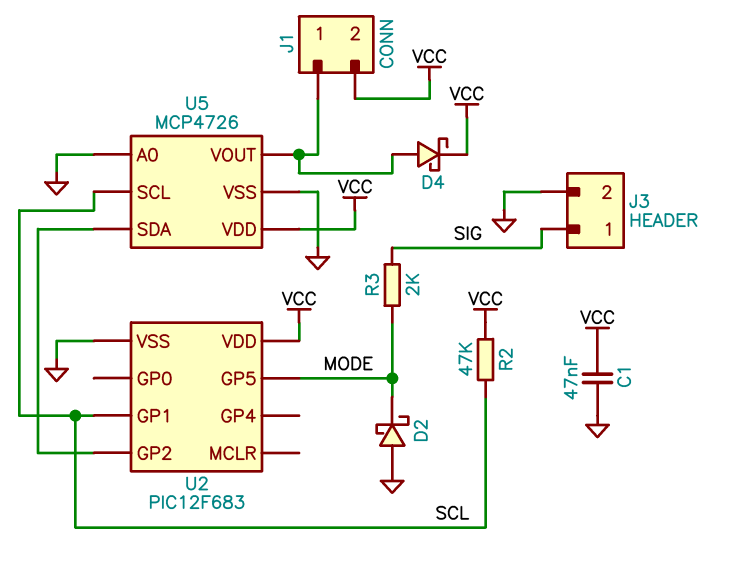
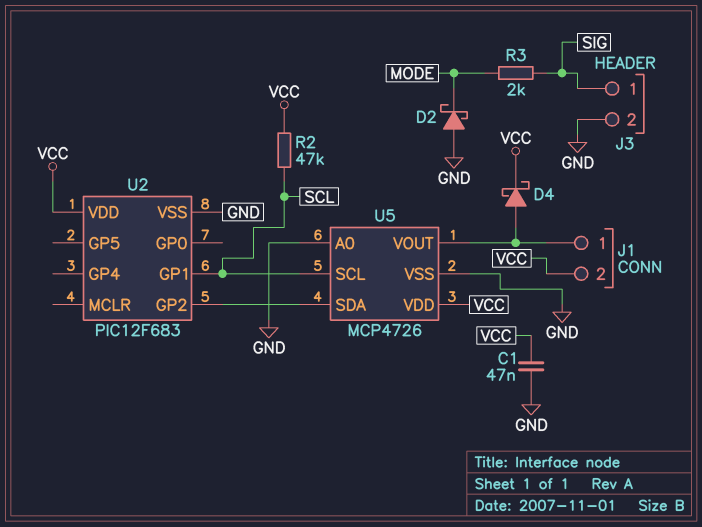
U2 pin GP5: MODE -> none

